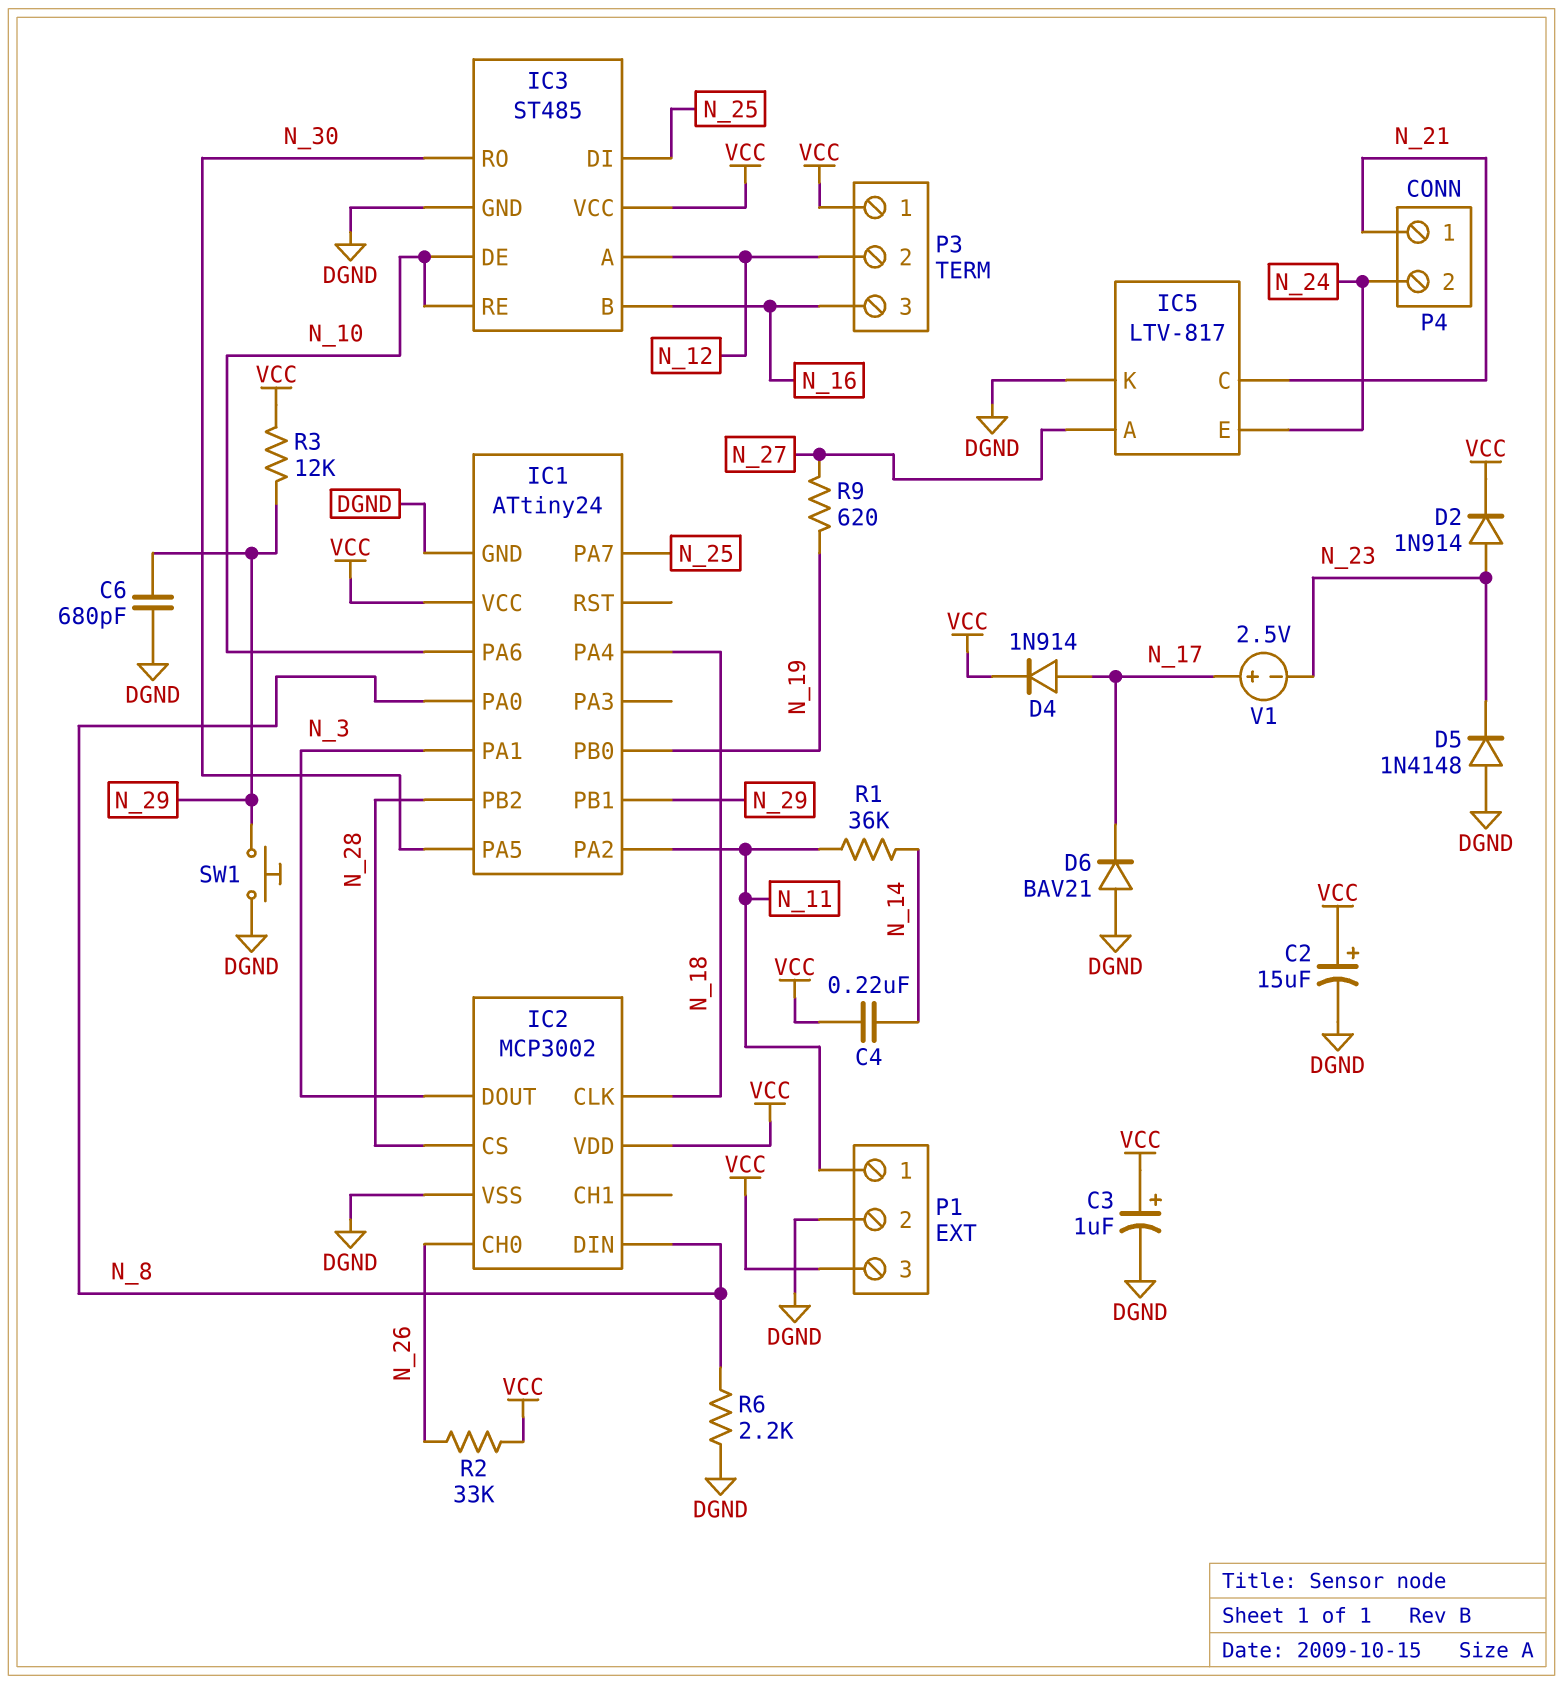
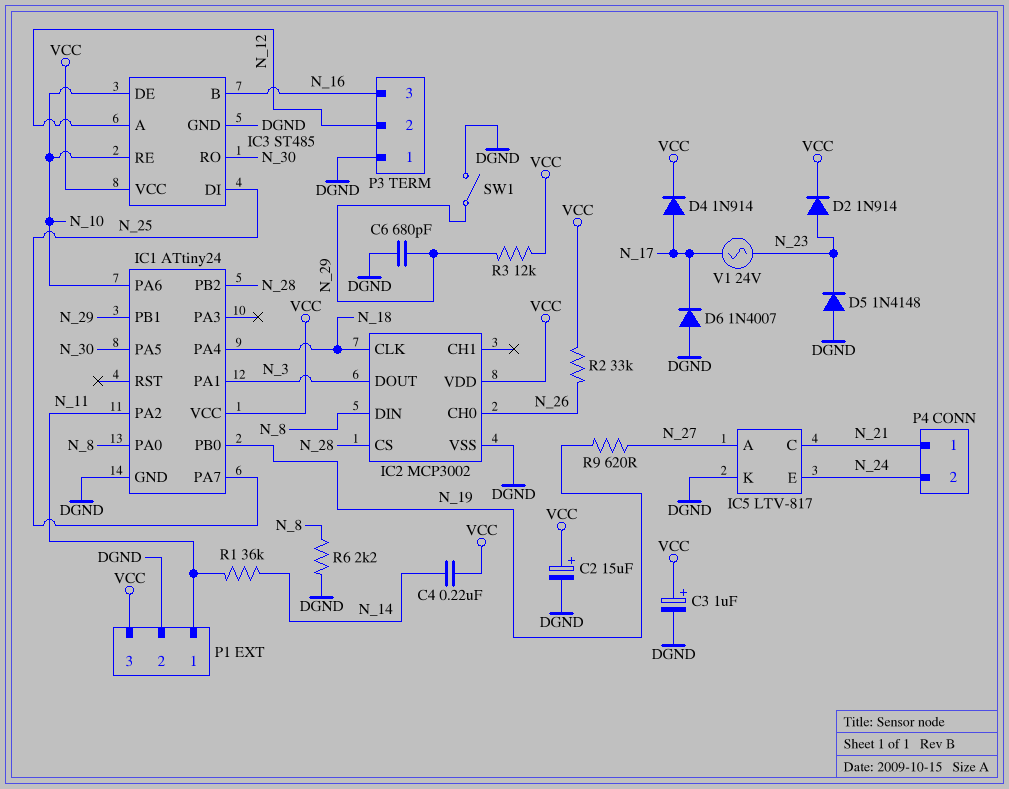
D6: diode BAV21 (A DGND, K N_17) -> diode 1N4007 (A DGND, K N_17)
P3 pin 1: VCC -> DGND
SW1: button (DGND, N_29) -> switch (DGND, N_29)
V1: 2.5V (plus N_17, minus N_23) -> AC 24V (N_17, N_23)

